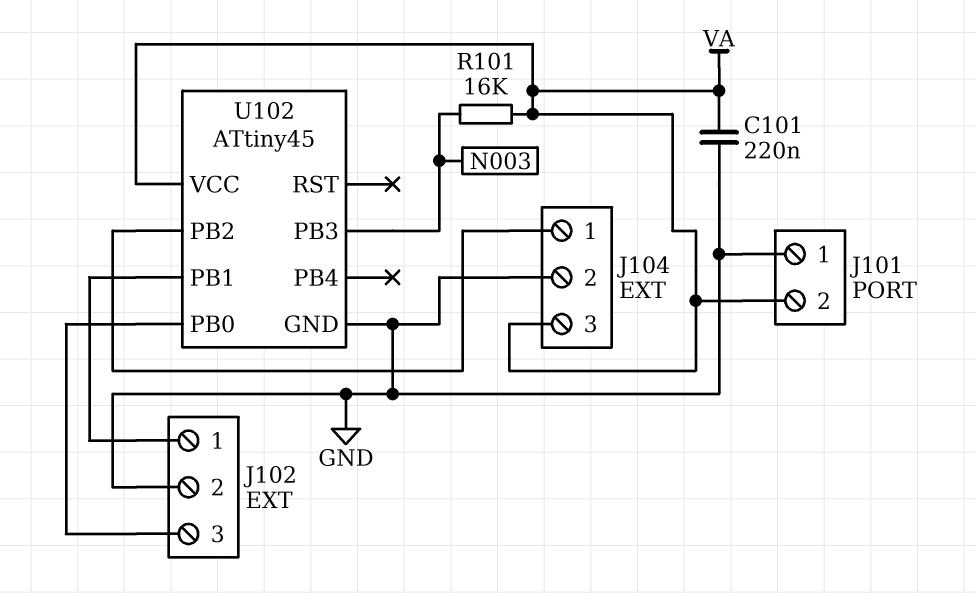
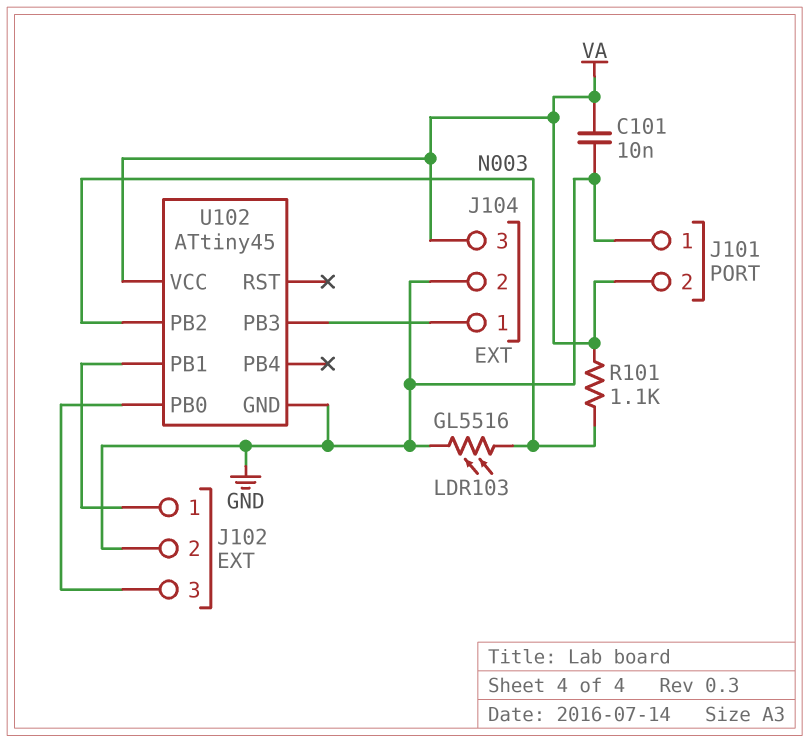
C101: 220nF (GND, VA) -> 10nF (GND, VA)
LDR103: none -> GL5516 (GND, N003)
R101: 16k (N003, VA) -> 1.1k (N003, VA)
U102 pin PB2: J104/1 -> N003
U102 pin PB3: N003 -> J104/1

